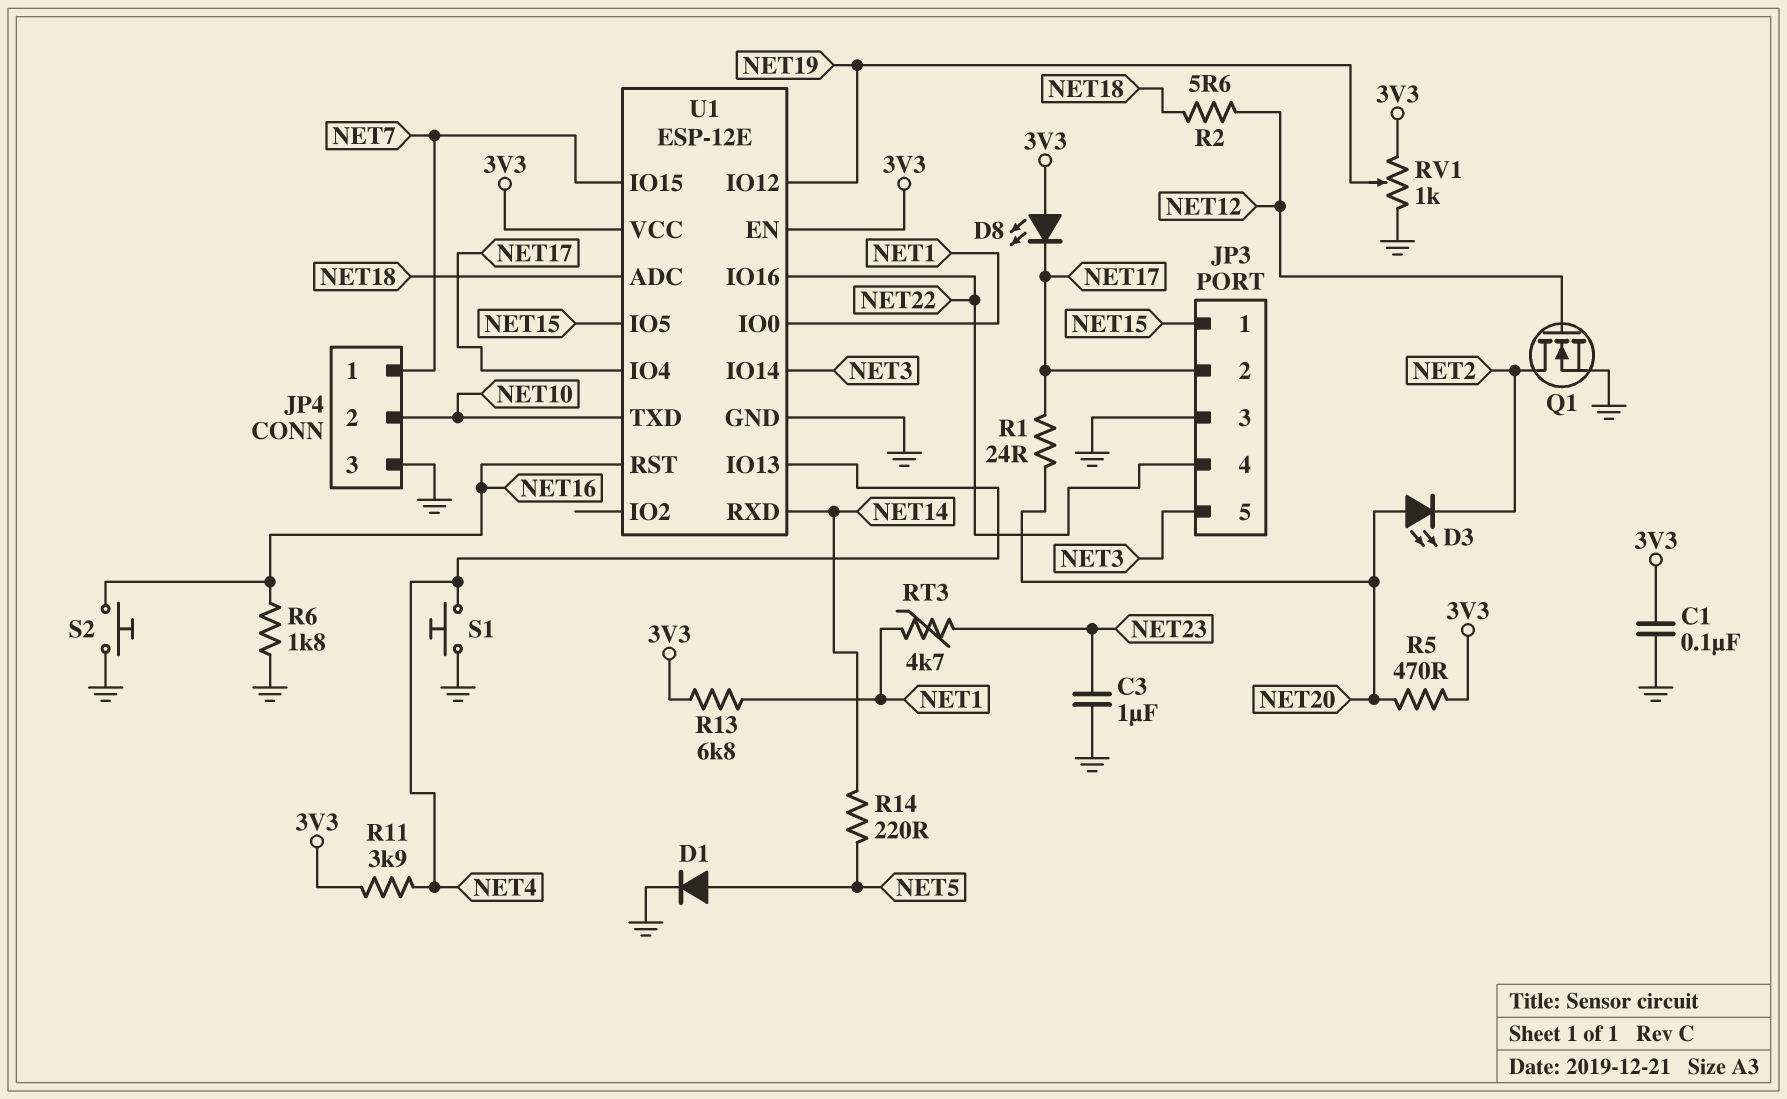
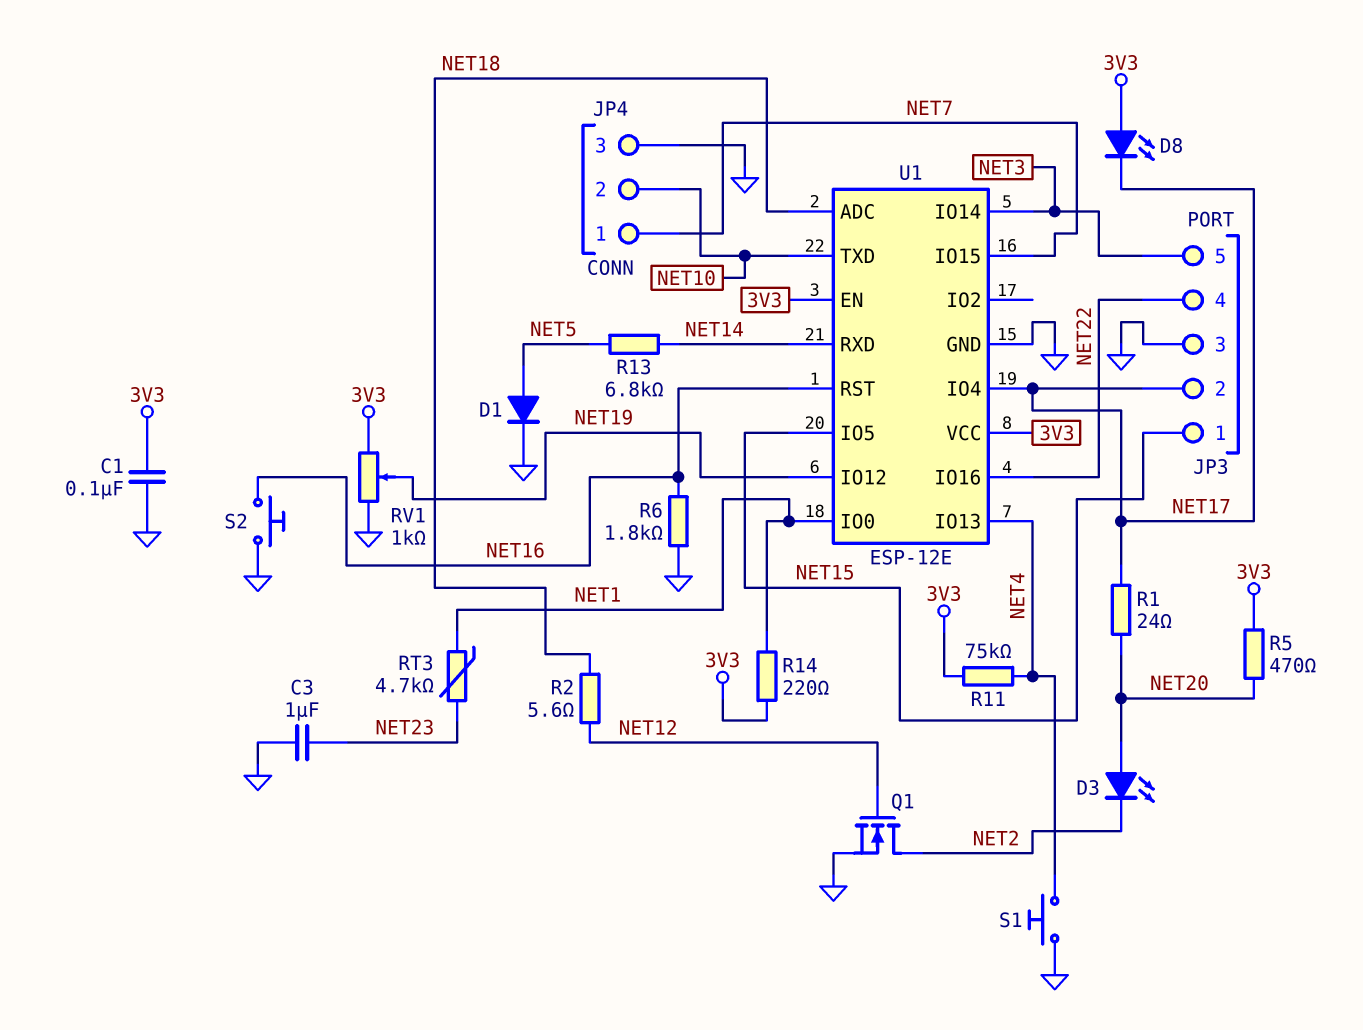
R11: 3.9k (3V3, NET4) -> 75k (3V3, NET4)
R13: 6.8k (3V3, NET1) -> 6.8k (NET5, NET14)
R14: 220 (NET5, NET14) -> 220 (3V3, NET1)

